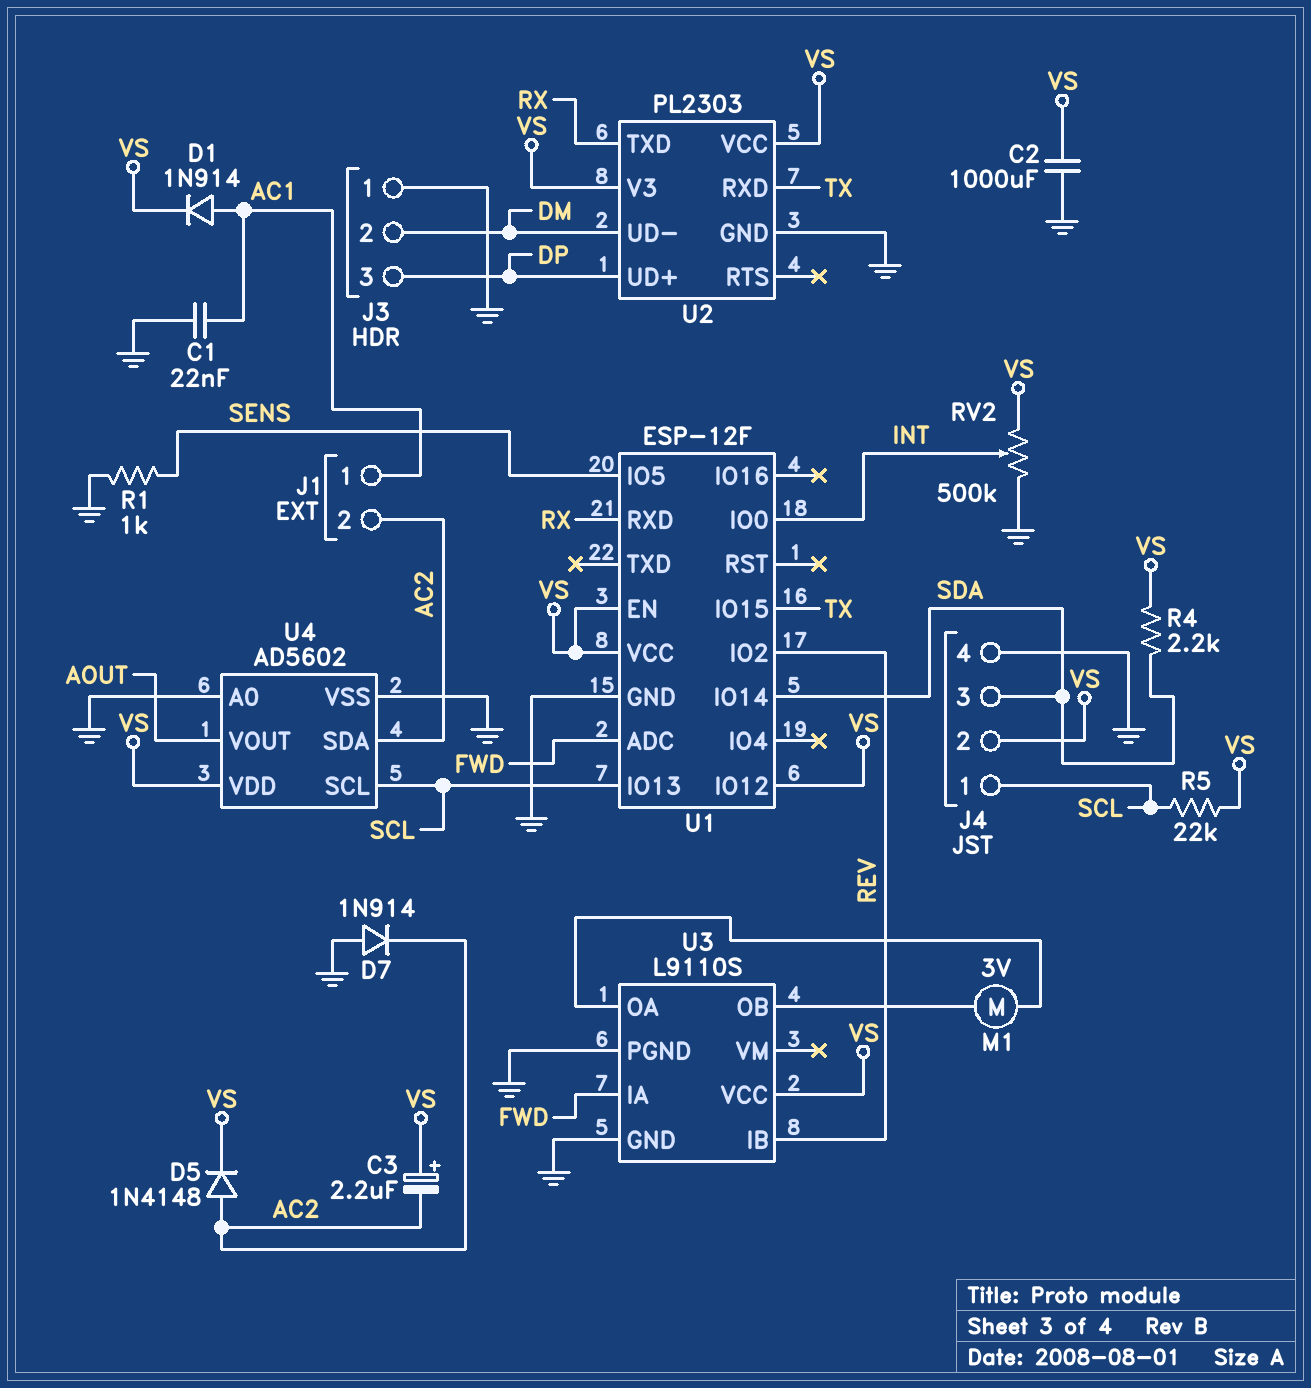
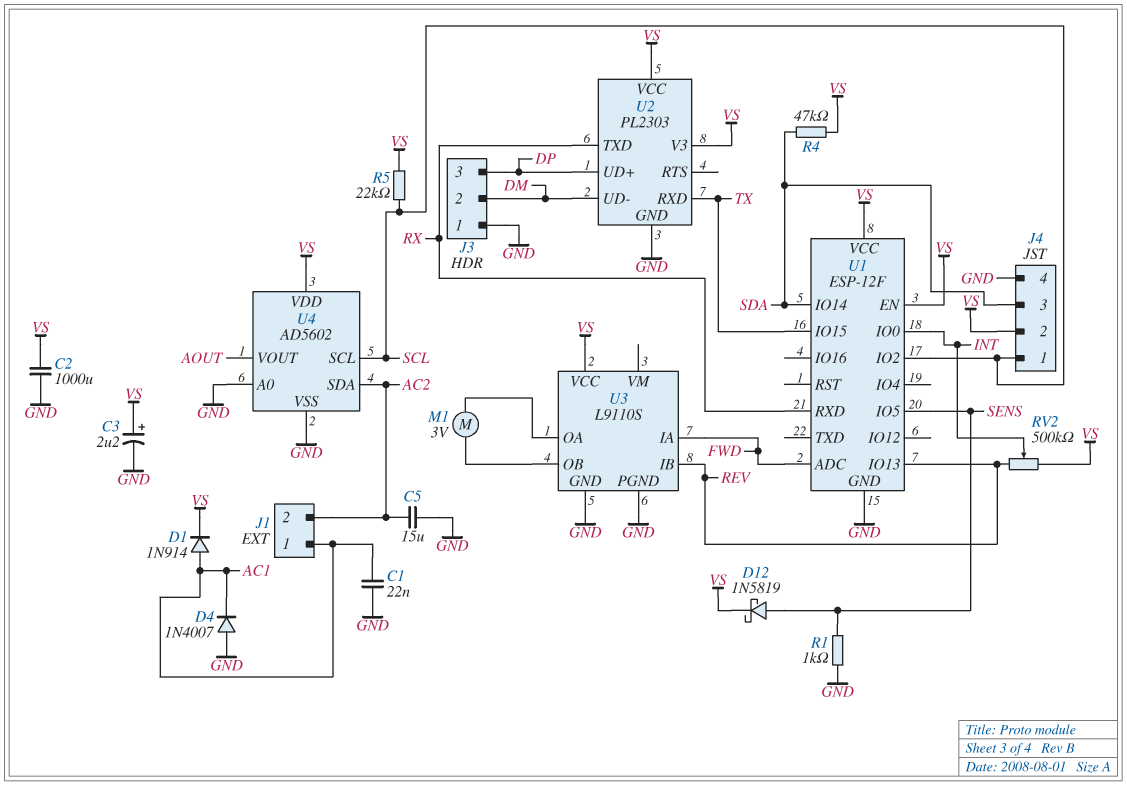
C3: 2.2uF (plus VS, minus AC2) -> 2.2uF (plus VS, minus GND)
C5: none -> 15uF (AC2, GND)
D4: none -> diode 1N4007 (A GND, K AC1)
D5: diode 1N4148 (A AC2, K VS) -> none
D7: diode 1N914 (A GND, K AC2) -> none
D12: none -> schottky 1N5819 (A SENS, K VS)
R4: 2.2k (SDA, VS) -> 47k (SDA, VS)
RV2: 500k (GND, VS, wiper INT) -> 500k (REV, VS, wiper INT)
U1 pin IO2: REV -> SCL
U1 pin IO12: VS -> none
U1 pin IO13: SCL -> REV

